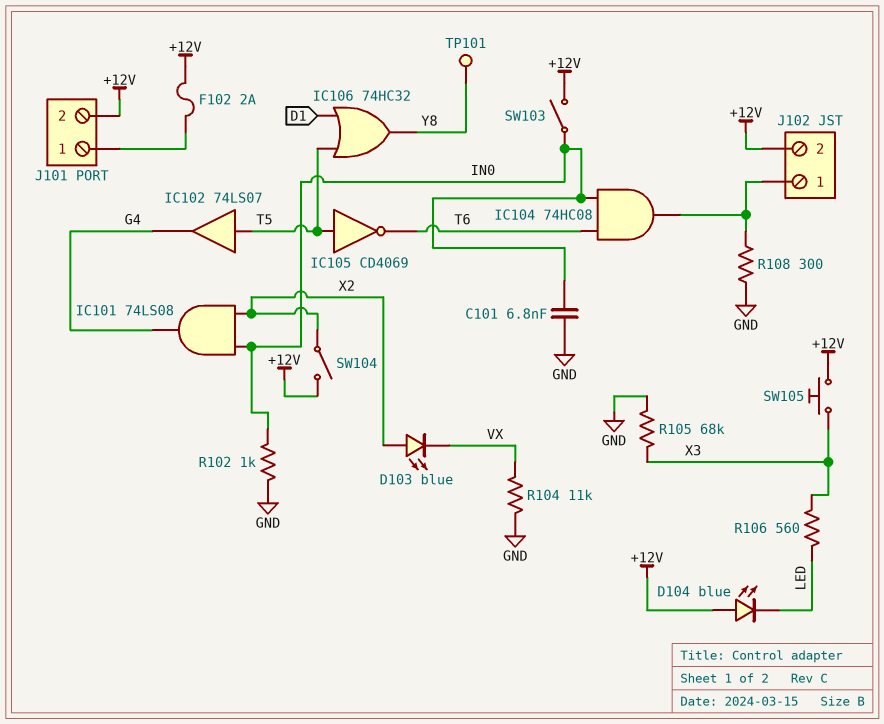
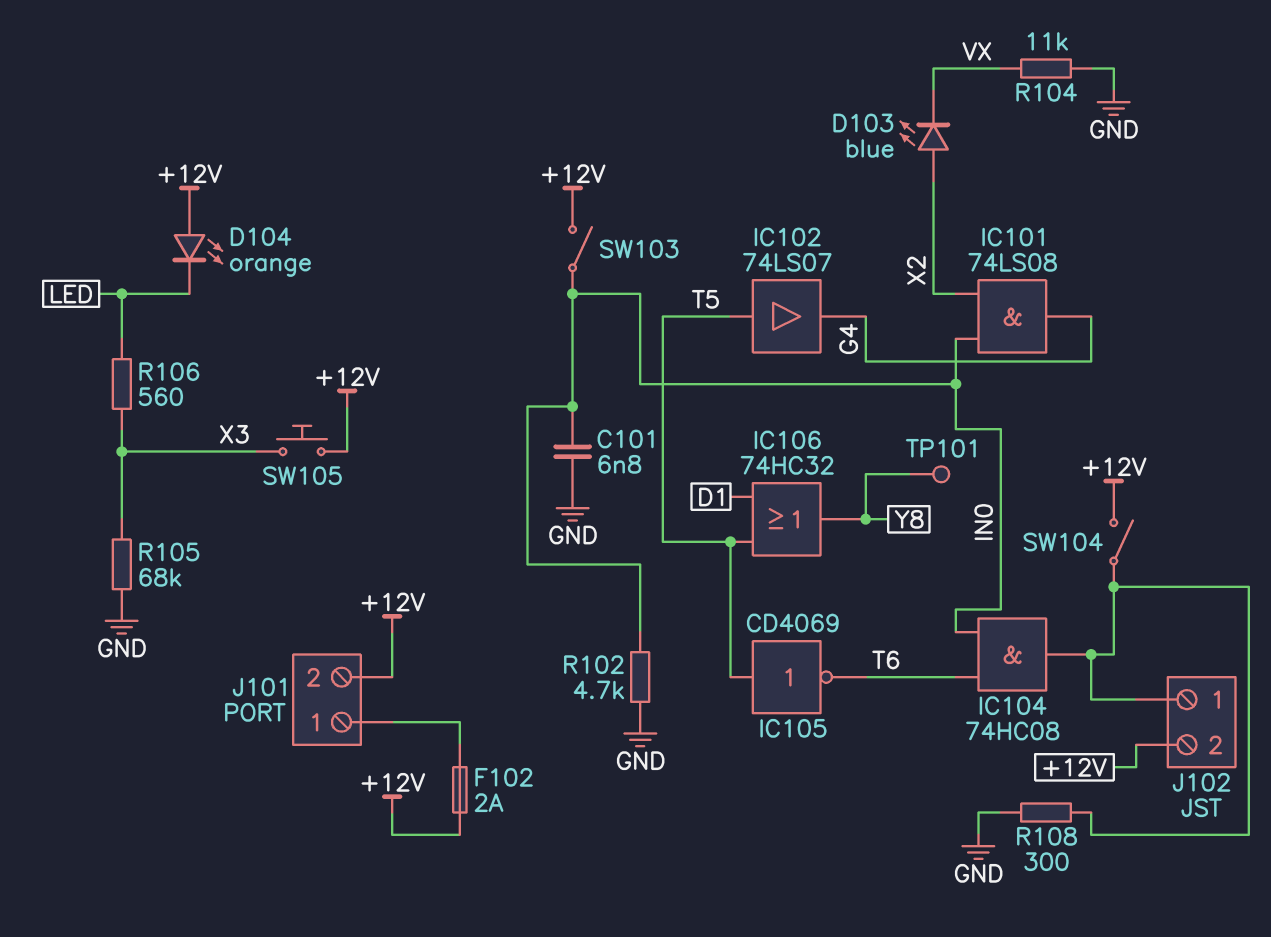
D104: LED blue (A +12V, K LED) -> LED orange (A +12V, K LED)
R102: 1k (GND, IN0) -> 4.7k (GND, IN0)
SW104: switch (+12V, X2) -> switch (+12V, J102/1)

